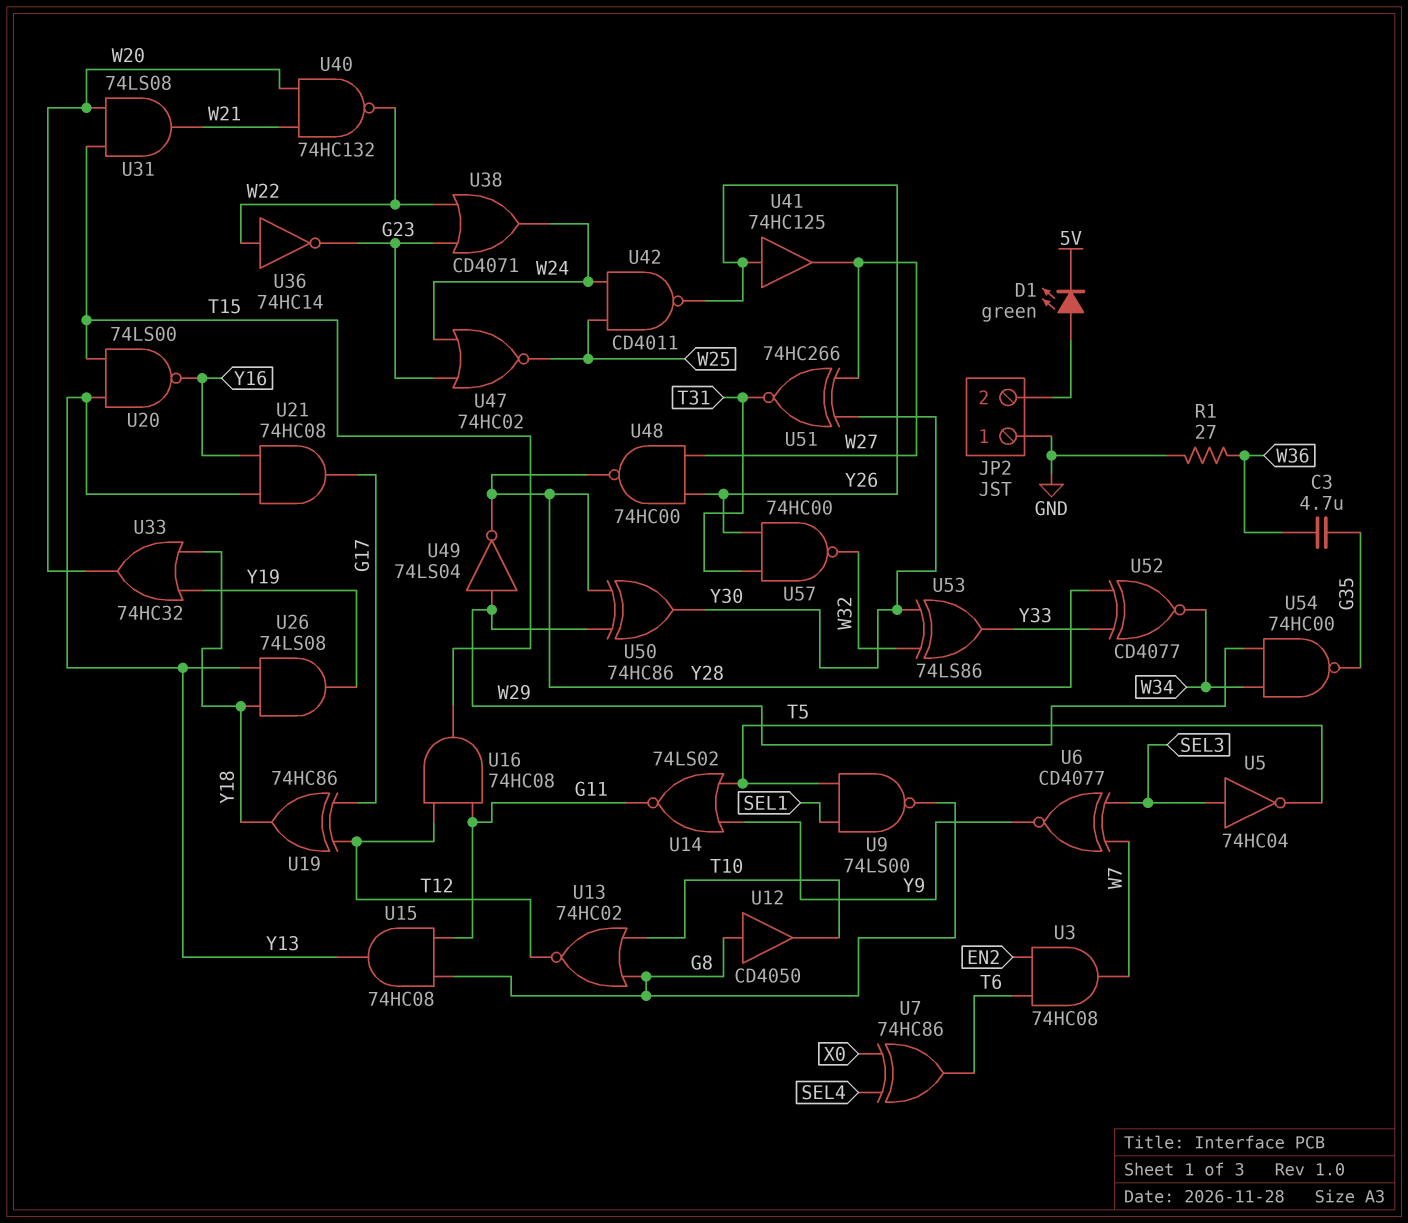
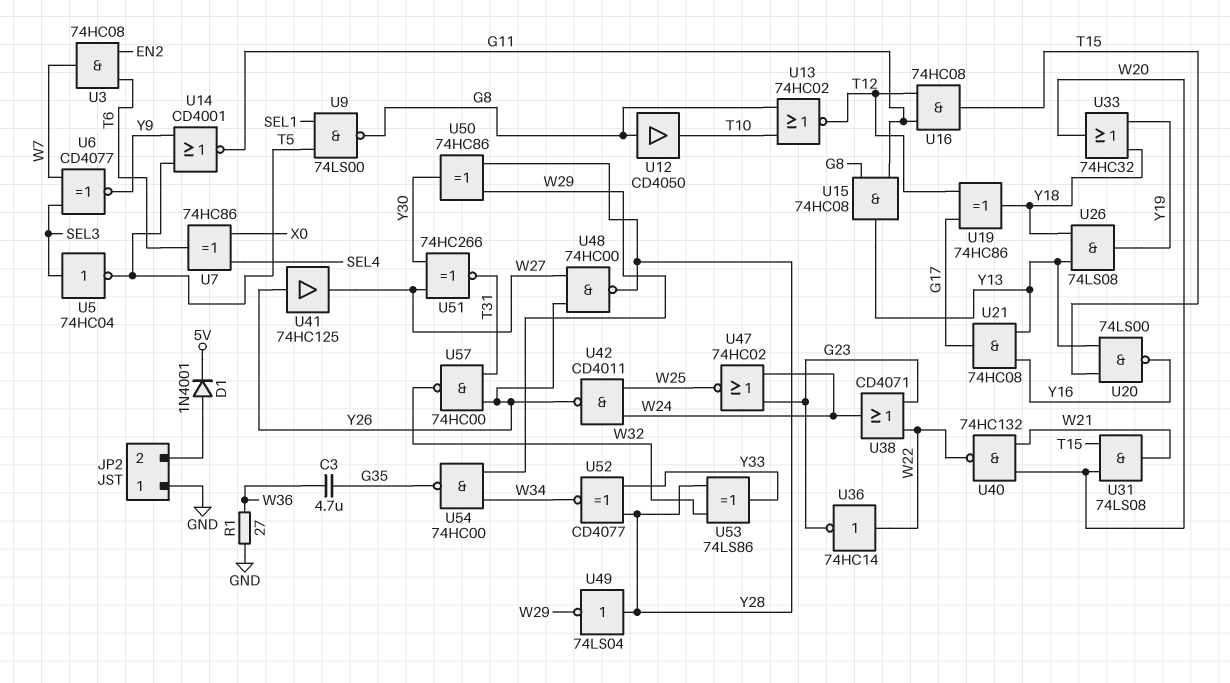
D1: LED green (A JP2/2, K 5V) -> diode 1N4001 (A JP2/2, K 5V)
U14: NOR 74LS02 (in T5, in Y9, out G11) -> NOR CD4001 (in T5, in Y9, out G11)
U49: NOT 74LS04 (in W29, out Y28) -> NOT 74LS04 (in Y28, out W29)
U53: XOR 74LS86 (in W32, in Y30, out Y33) -> XOR 74LS86 (in W32, in Y28, out Y33)

